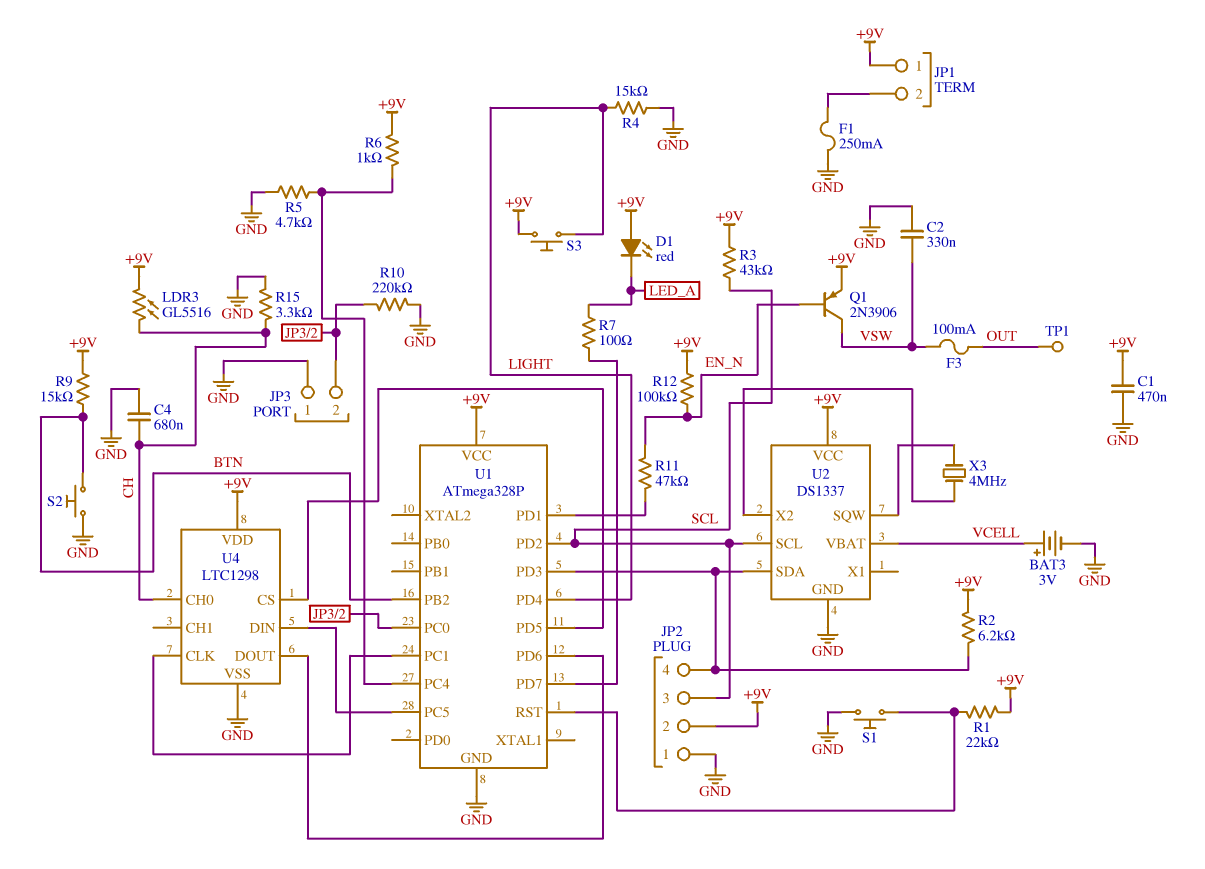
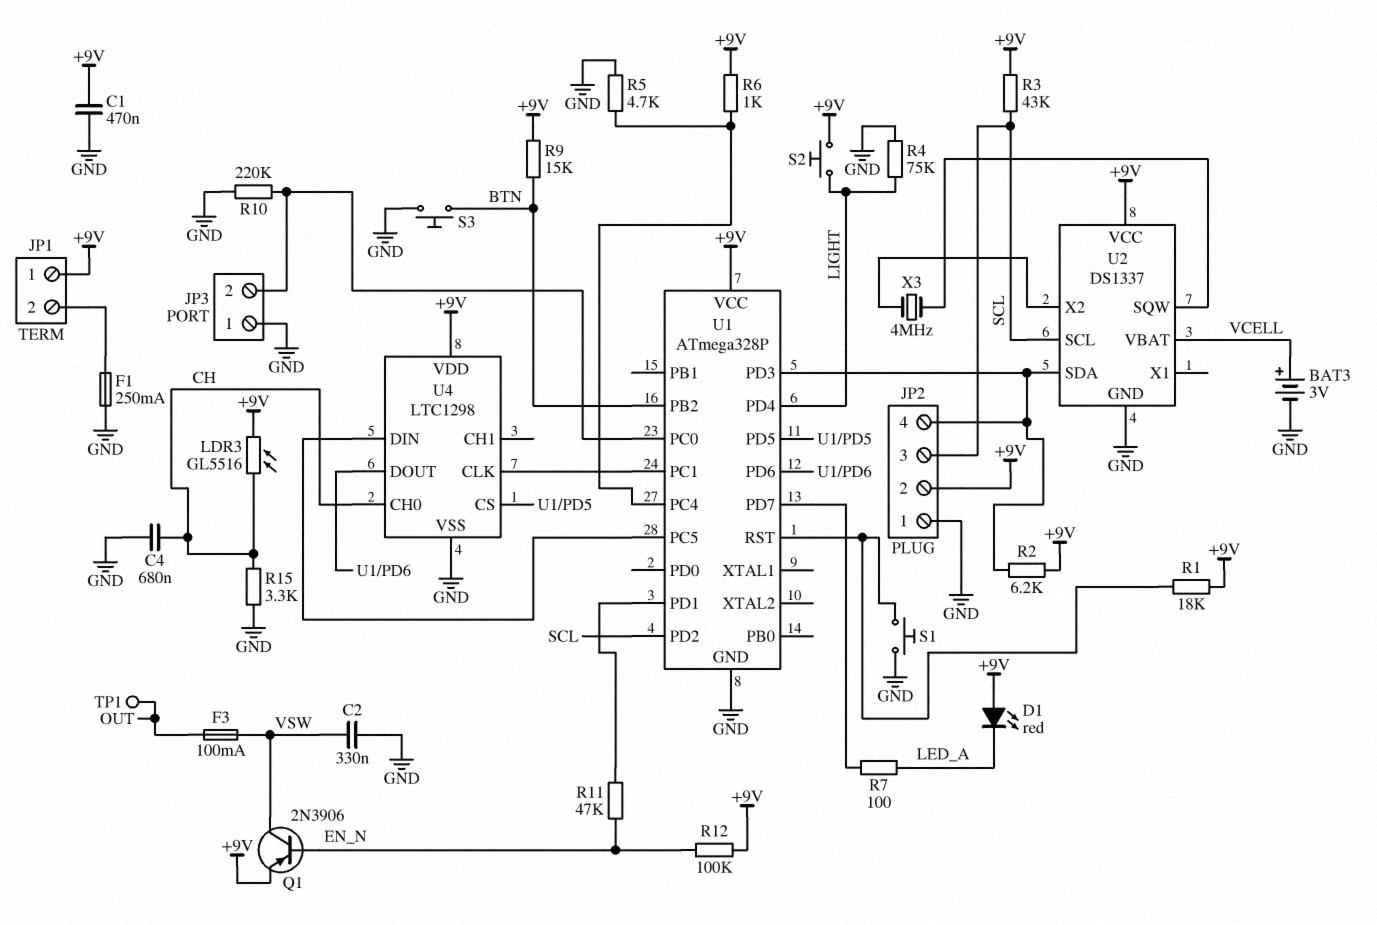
R1: 22k (+9V, U1/RST) -> 18k (+9V, U1/RST)
R4: 15k (GND, LIGHT) -> 75k (GND, LIGHT)
S2: button (BTN, GND) -> button (+9V, LIGHT)
S3: button (+9V, LIGHT) -> button (BTN, GND)

